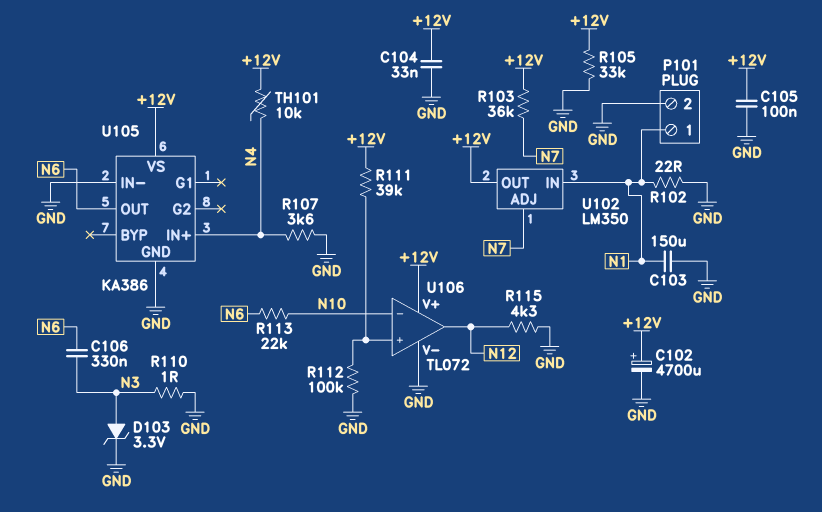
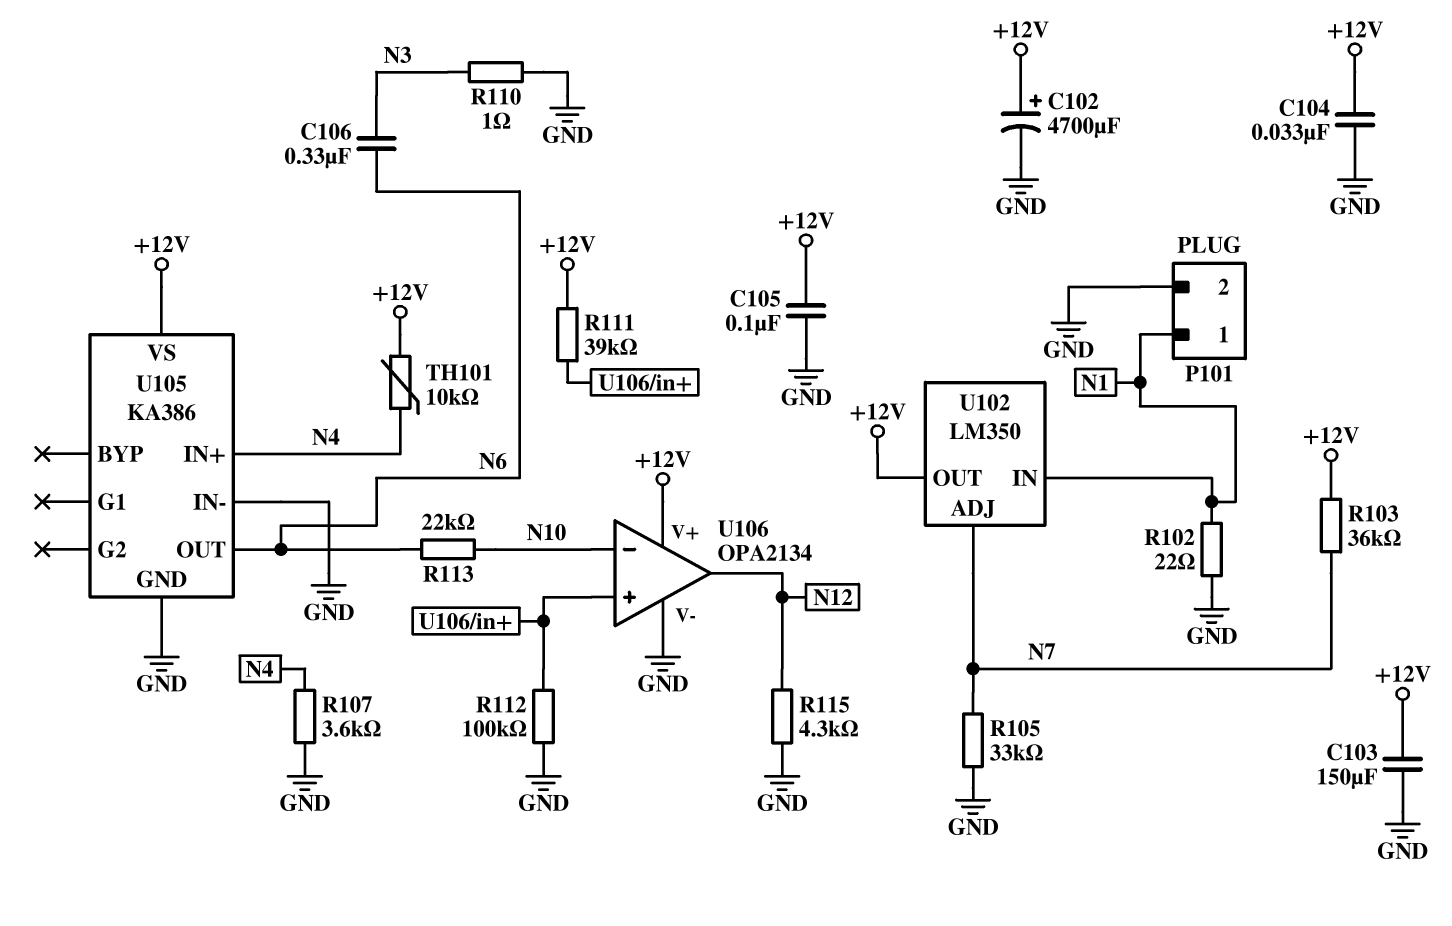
C103: 150uF (GND, N1) -> 150uF (+12V, GND)
D103: zener 3.3V (A N3, K GND) -> none
R105: 33k (+12V, GND) -> 33k (GND, N7)
U106: TL072 -> OPA2134

